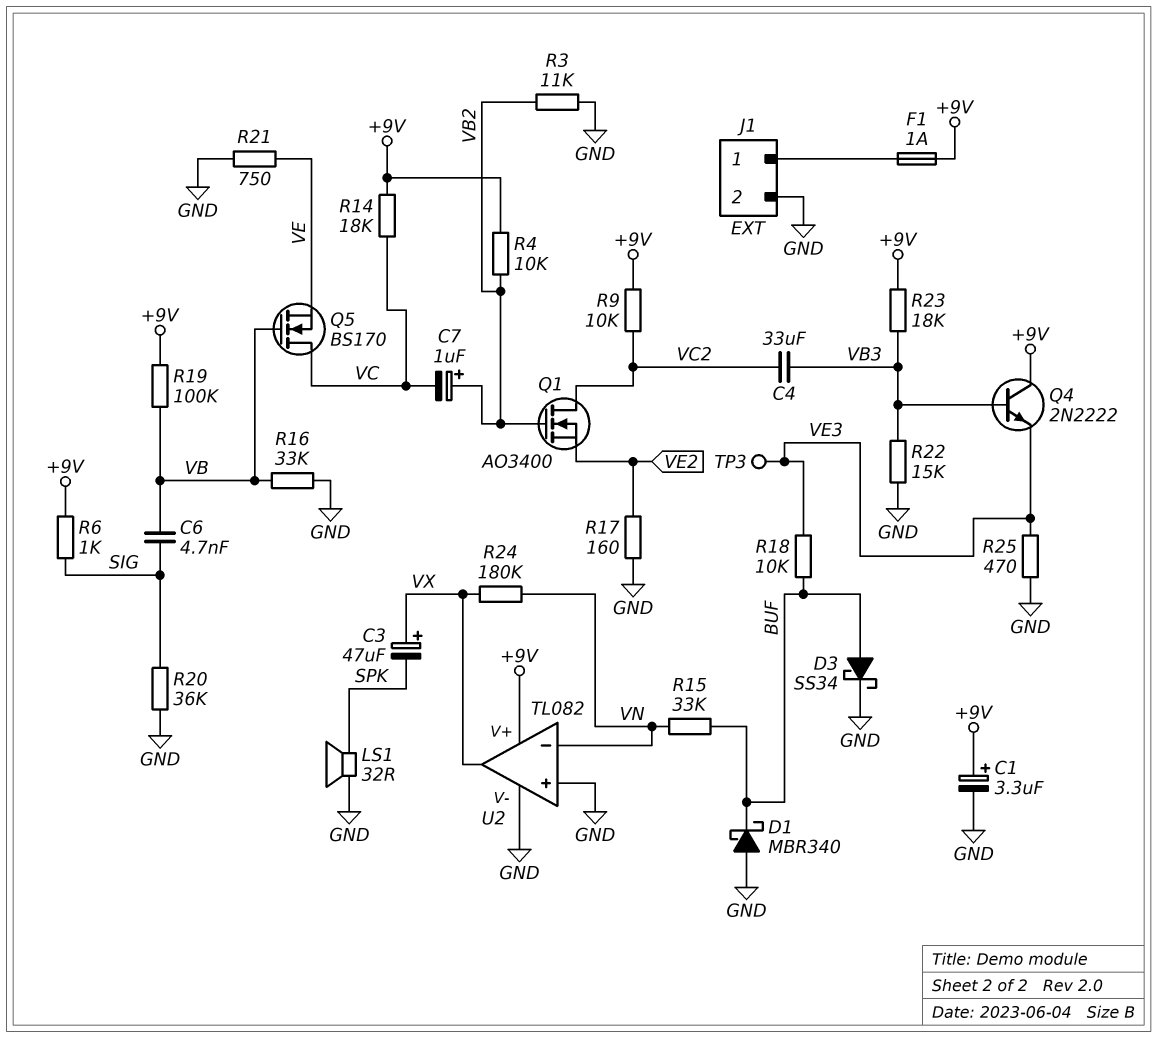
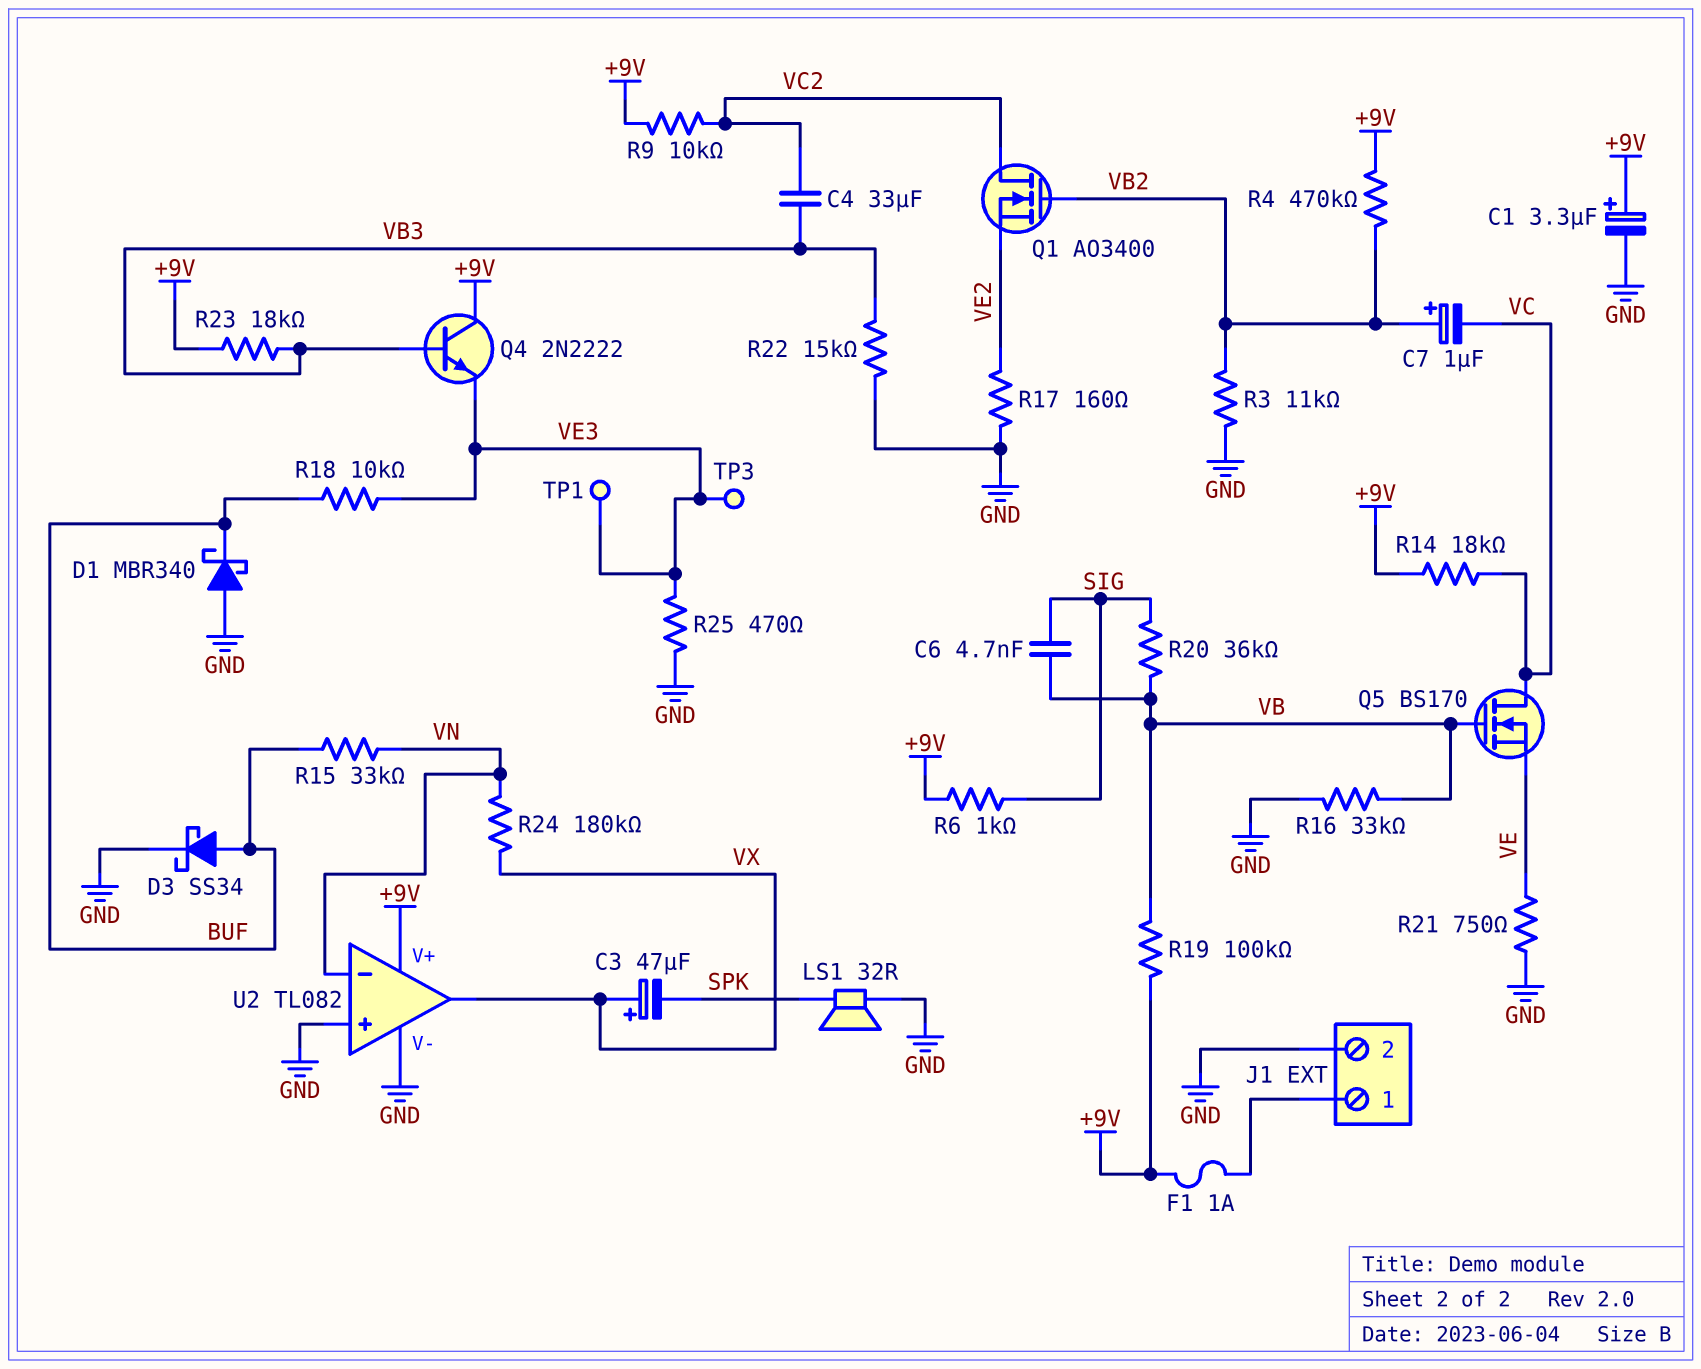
R4: 10k (+9V, VB2) -> 470k (+9V, VB2)
R20: 36k (GND, SIG) -> 36k (SIG, VB)
TP1: none -> test point (VE3)

